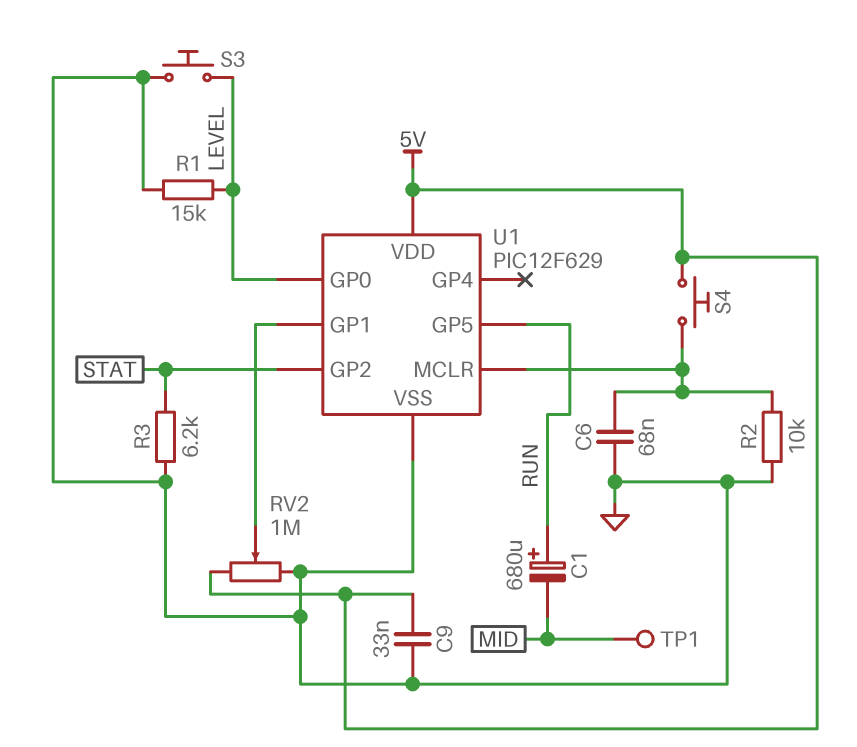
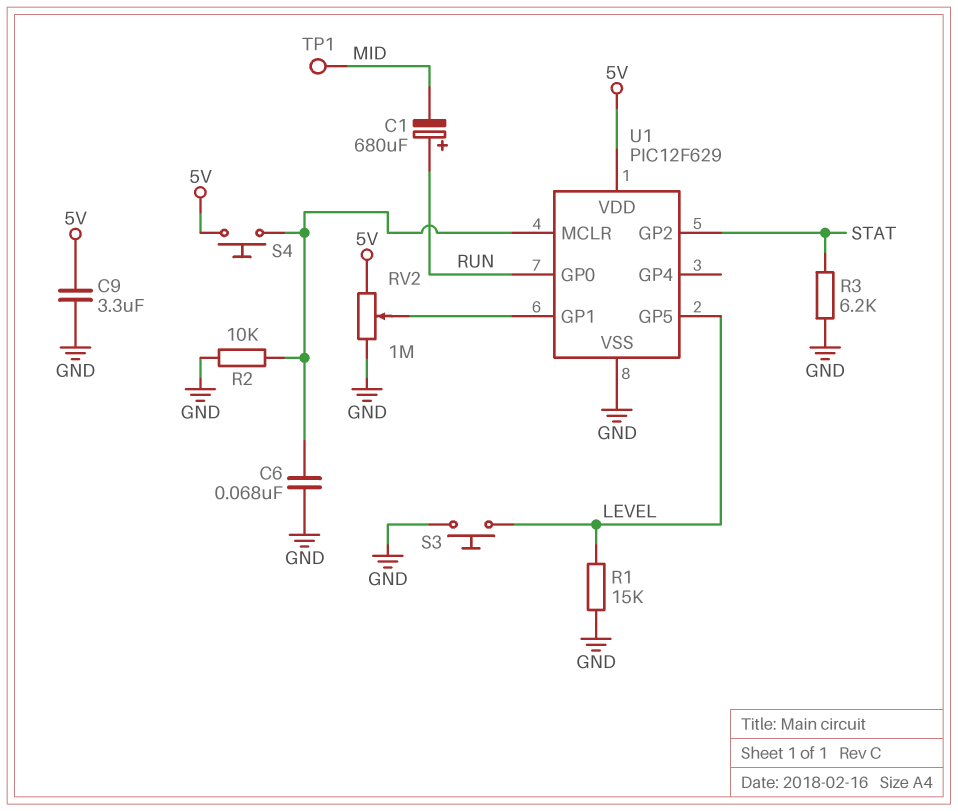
C9: 33nF (5V, GND) -> 3.3uF (5V, GND)
U1 pin GP0: LEVEL -> RUN
U1 pin GP5: RUN -> LEVEL

